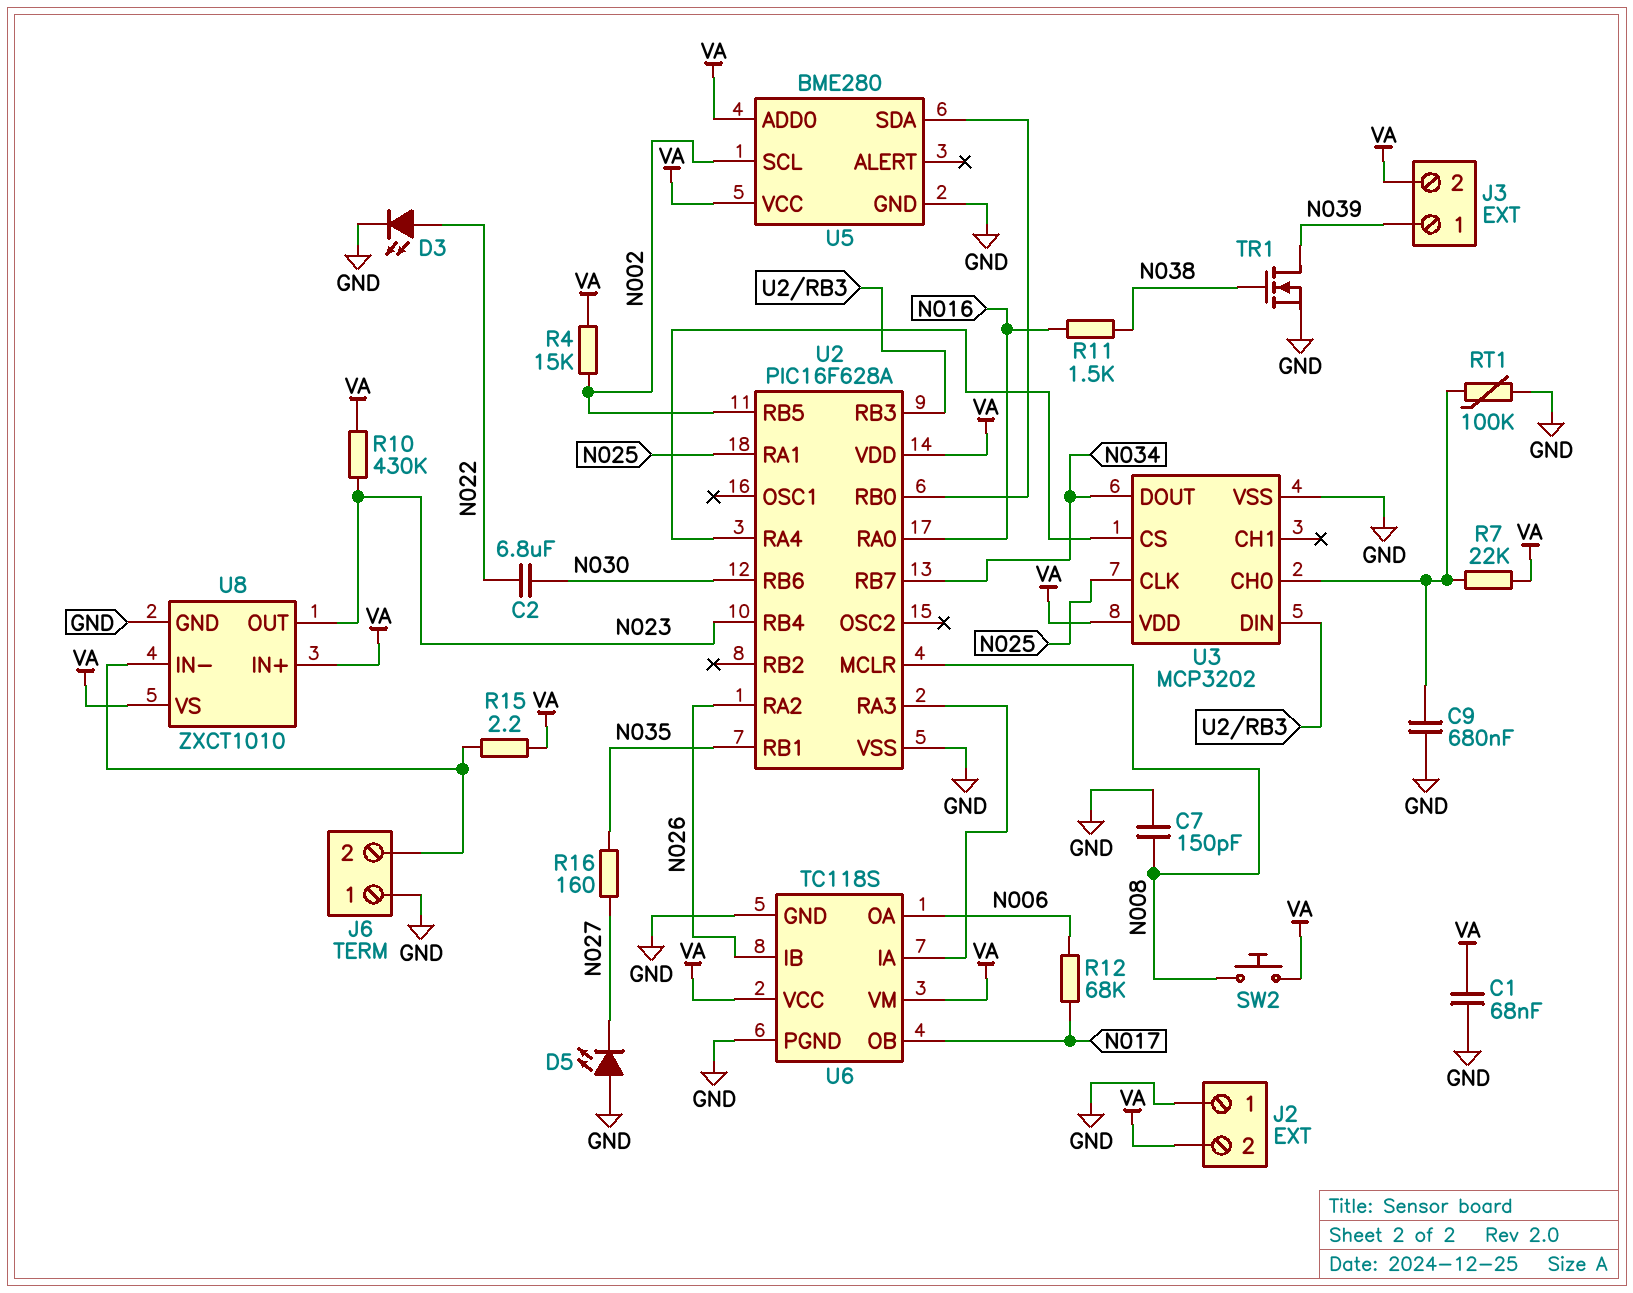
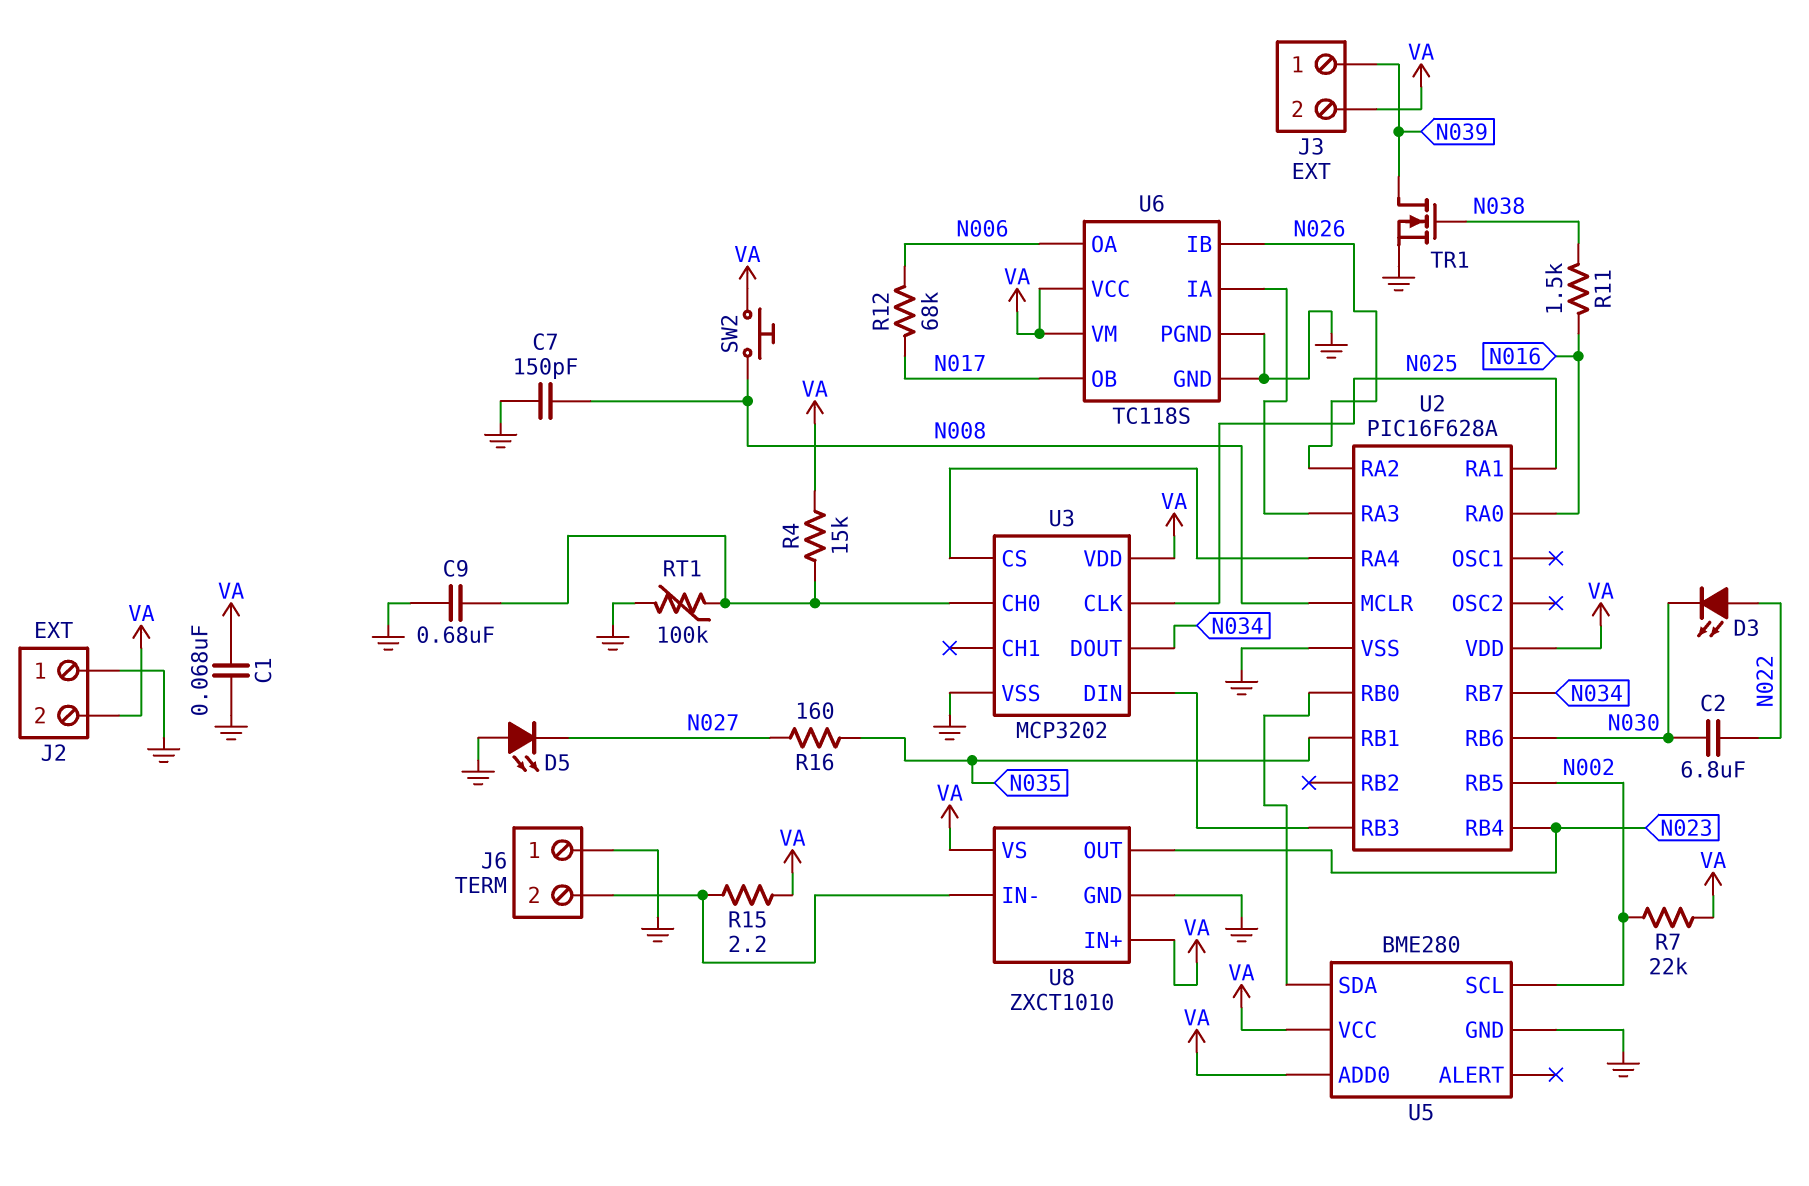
D3: LED (A N022, K GND) -> LED (A N022, K N030)
R4: 15k (N002, VA) -> 15k (U3/CH0, VA)
R7: 22k (U3/CH0, VA) -> 22k (N002, VA)
R10: 430k (N023, VA) -> none

